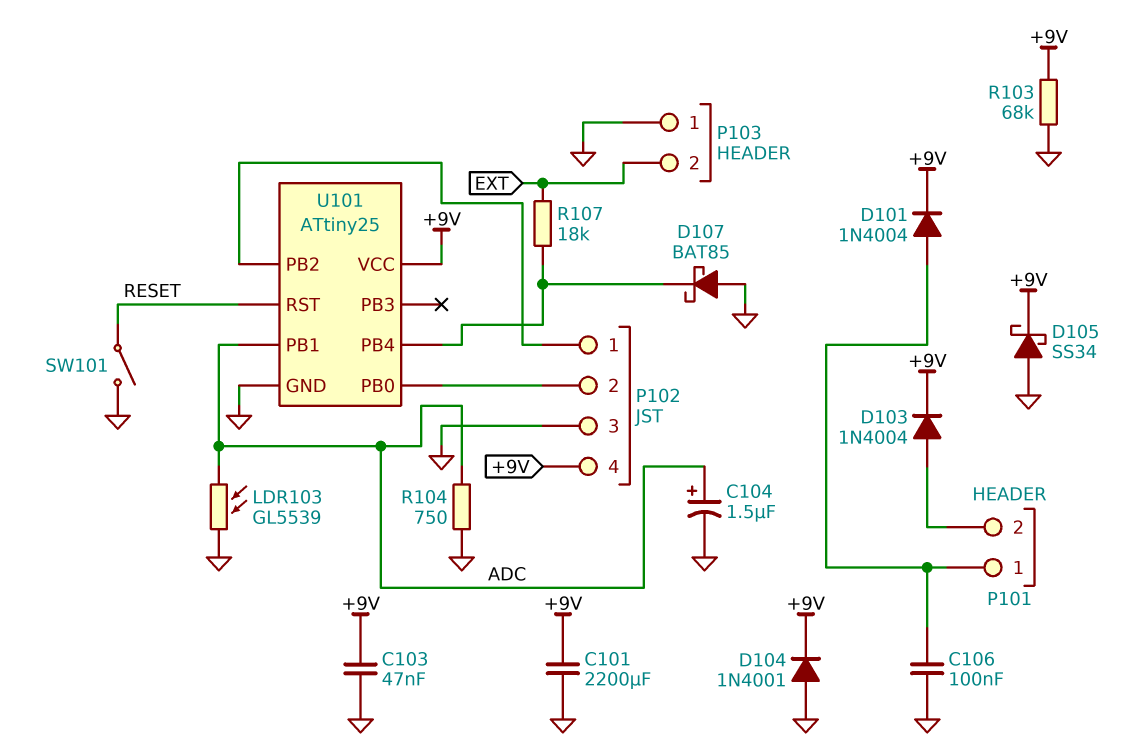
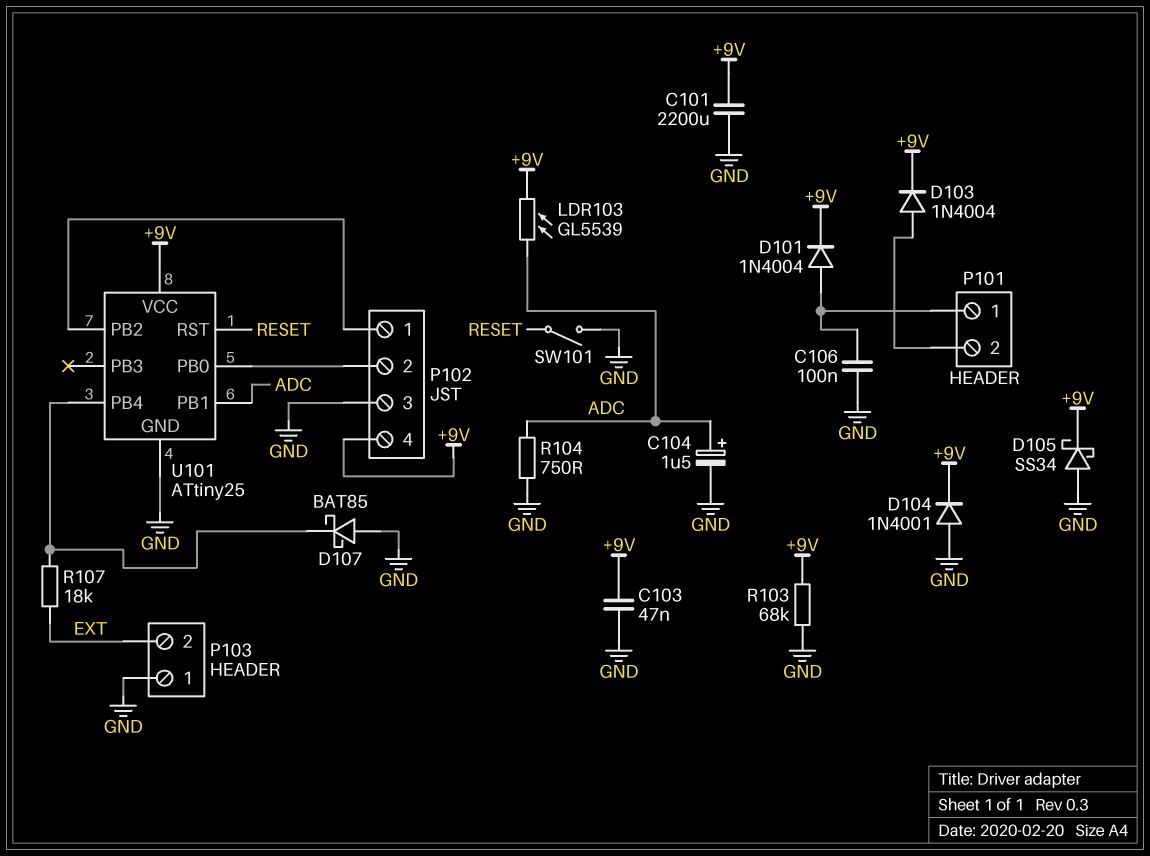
LDR103: GL5539 (ADC, GND) -> GL5539 (+9V, ADC)

